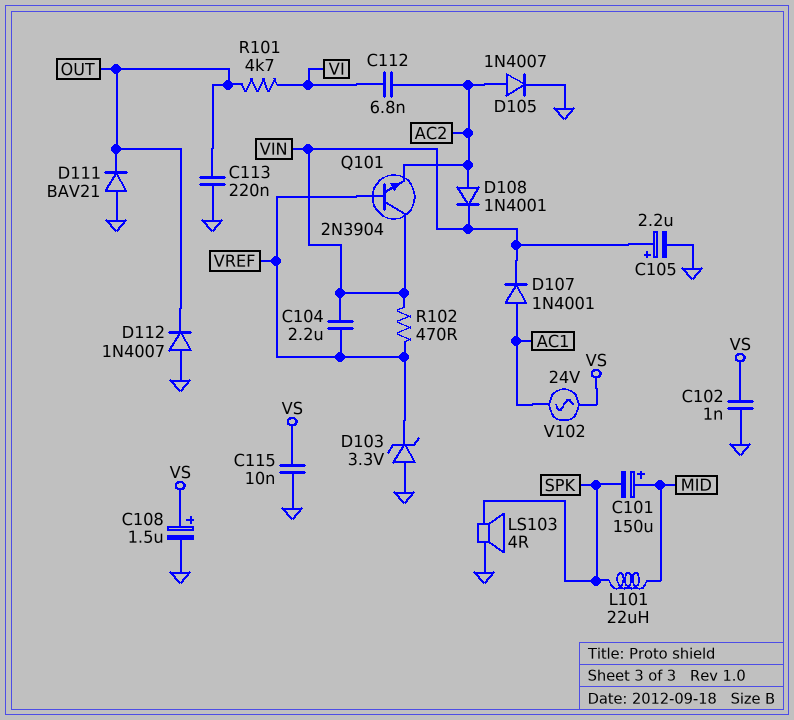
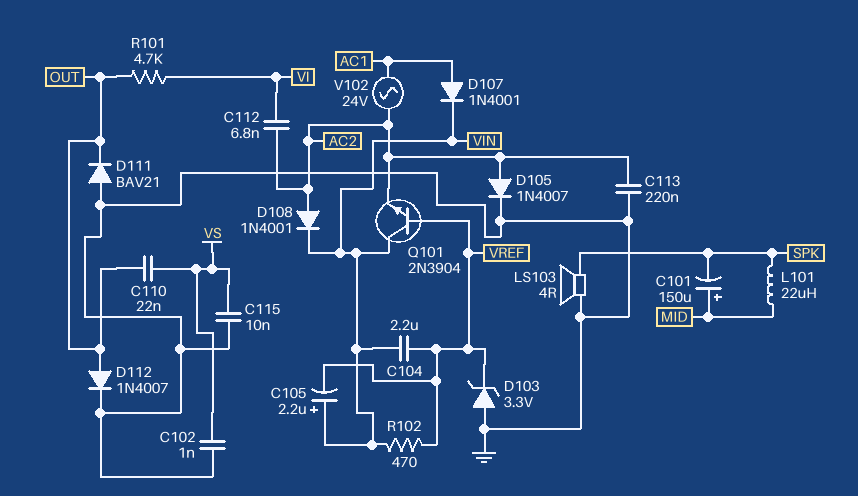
C105: 2.2uF (plus VIN, minus GND) -> 2.2uF (plus VIN, minus VREF)
C108: 1.5uF (plus VS, minus GND) -> none
C110: none -> 22nF (OUT, VS)
C113: 220nF (GND, OUT) -> 220nF (AC2, GND)
D112: diode 1N4007 (A GND, K OUT) -> diode 1N4007 (A OUT, K GND)
V102: AC 24V (AC1, VS) -> AC 24V (AC1, AC2)

